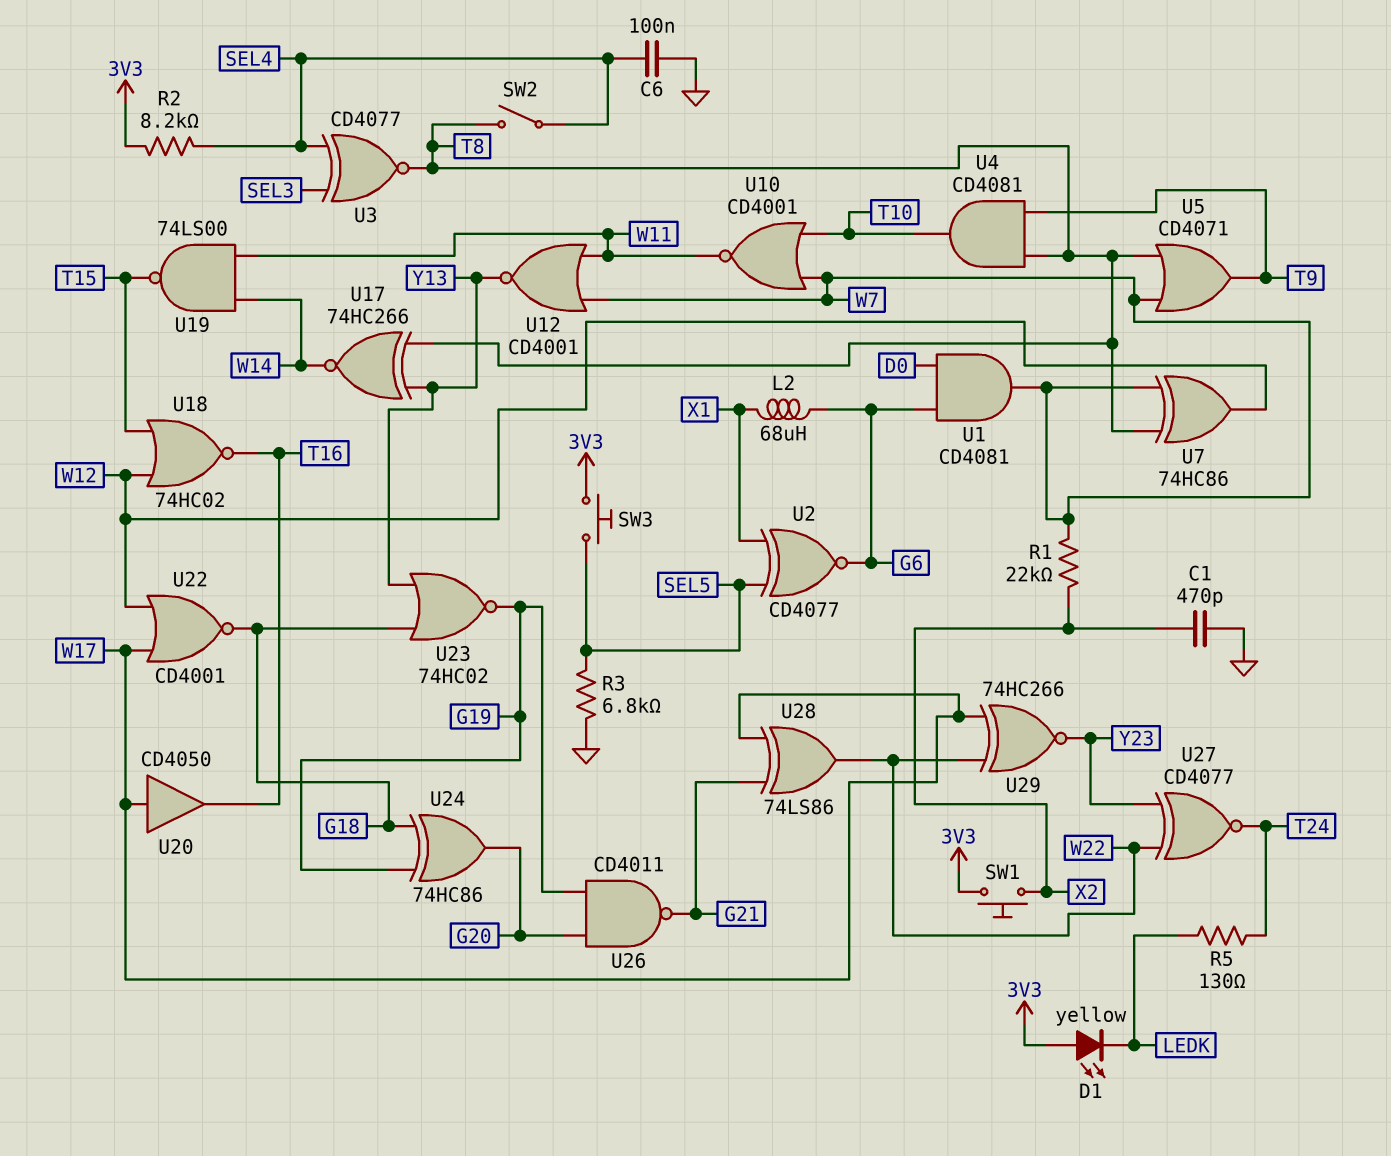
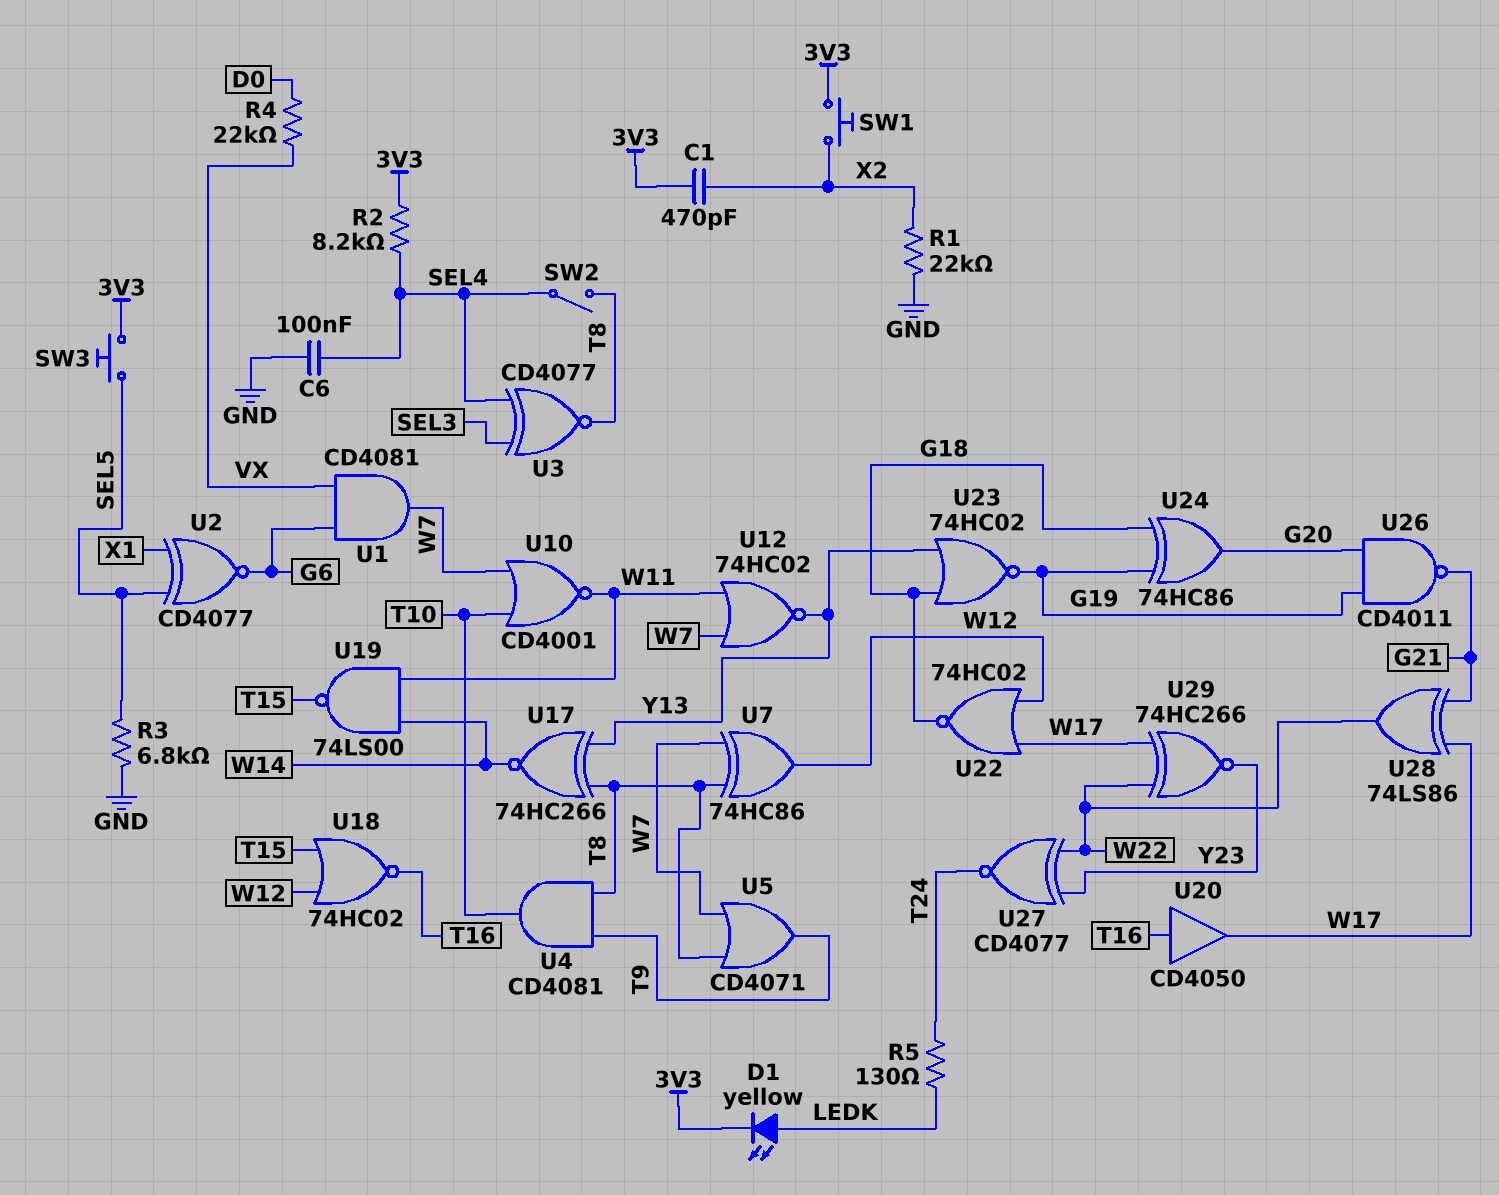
C1: 470pF (GND, X2) -> 470pF (3V3, X2)
D1: LED yellow (A 3V3, K LEDK) -> LED yellow (A LEDK, K 3V3)
L2: 68uH (G6, X1) -> none
R1: 22k (W7, X2) -> 22k (GND, X2)
R4: none -> 22k (D0, VX)
U1: AND CD4081 (in D0, in G6, out W7) -> AND CD4081 (in G6, in VX, out W7)
U12: NOR CD4001 (in W7, in W11, out Y13) -> NOR 74HC02 (in W7, in W11, out Y13)
U20: buffer CD4050 (in W17, out T16) -> buffer CD4050 (in T16, out W17)
U22: NOR CD4001 (in W12, in W17, out G18) -> NOR 74HC02 (in W12, in W17, out G18)

